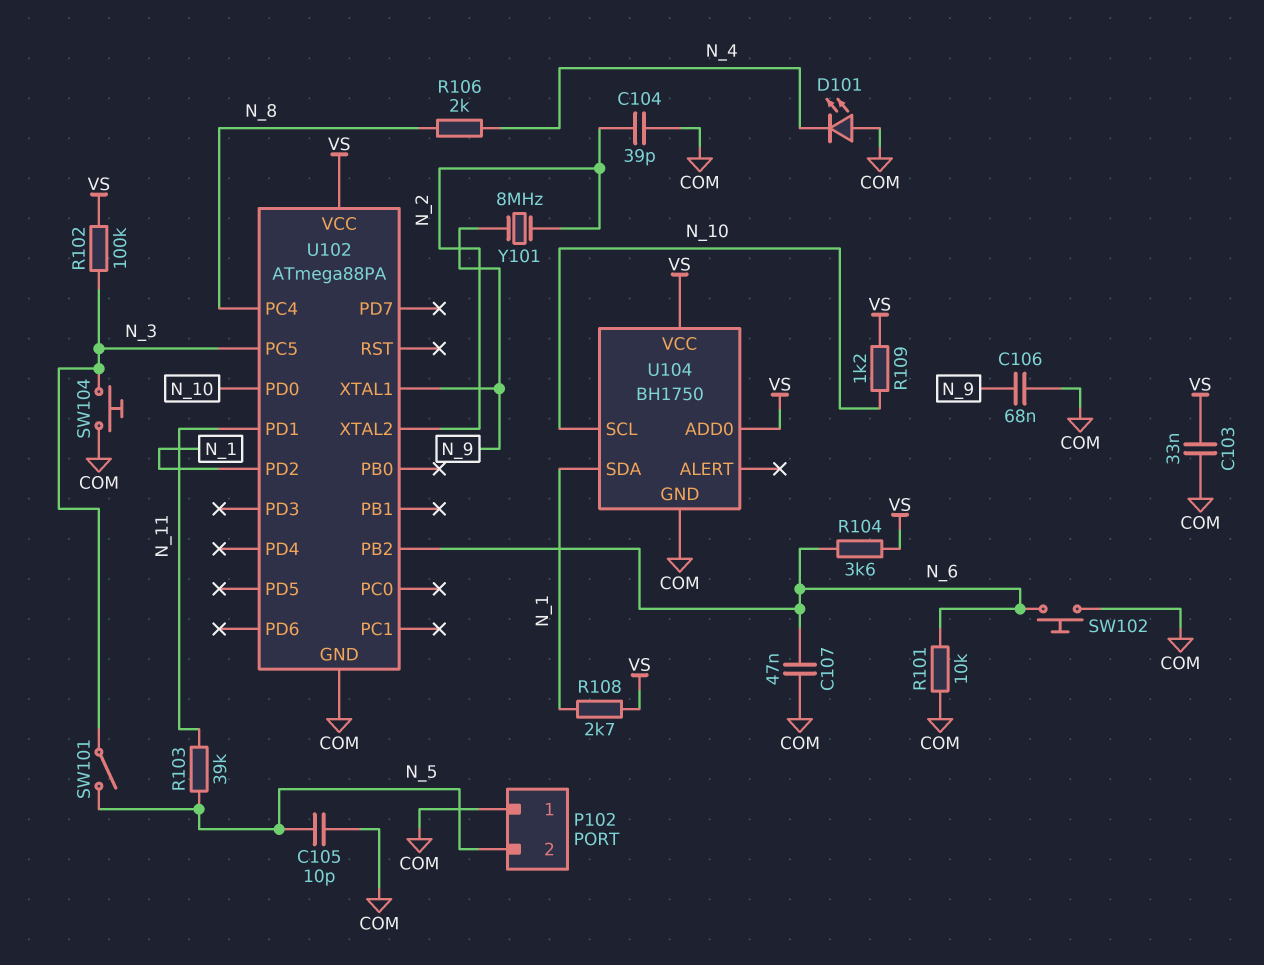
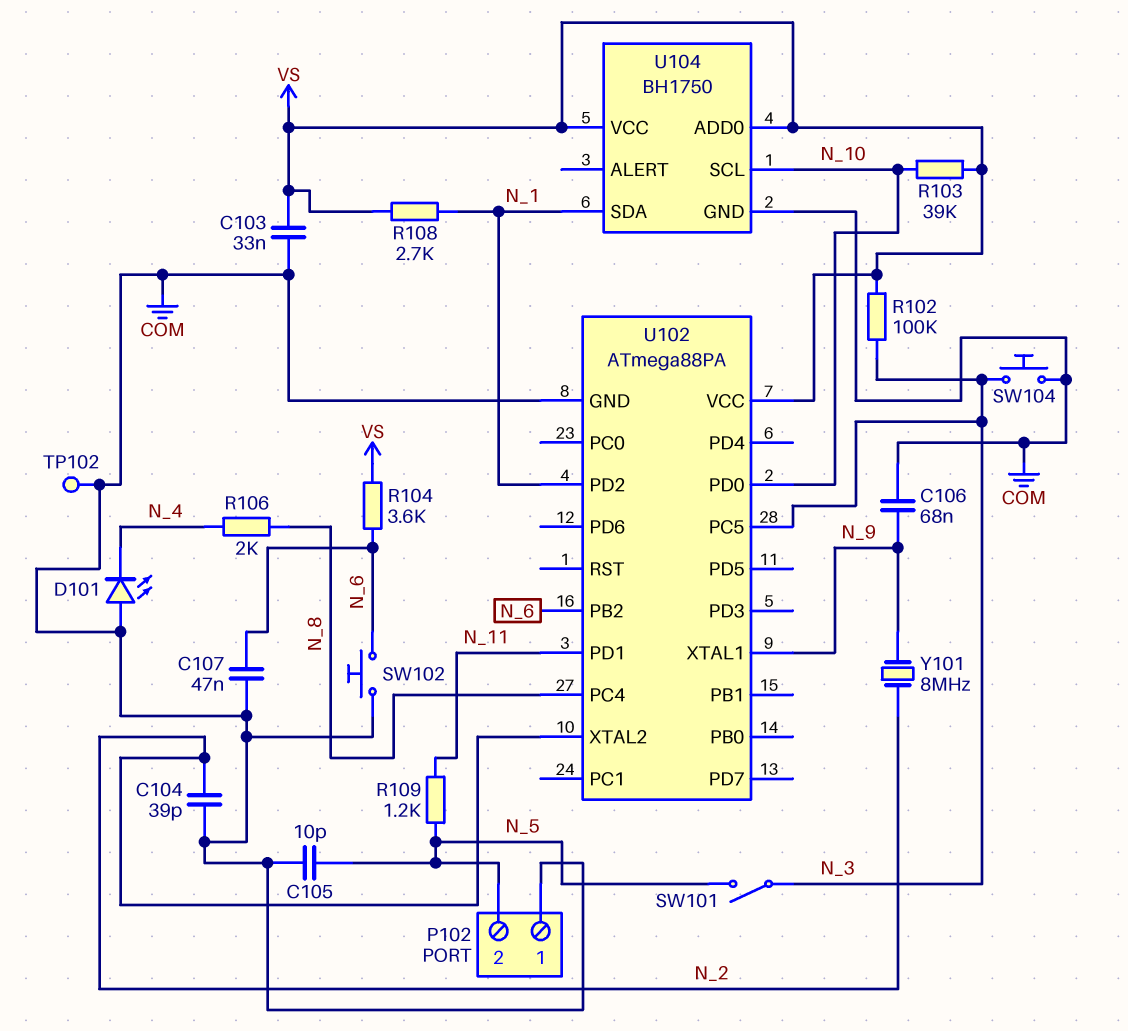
R101: 10k (COM, N_6) -> none
R103: 39k (N_5, N_11) -> 39k (N_10, VS)
R109: 1.2k (N_10, VS) -> 1.2k (N_5, N_11)
TP102: none -> test point (COM)

